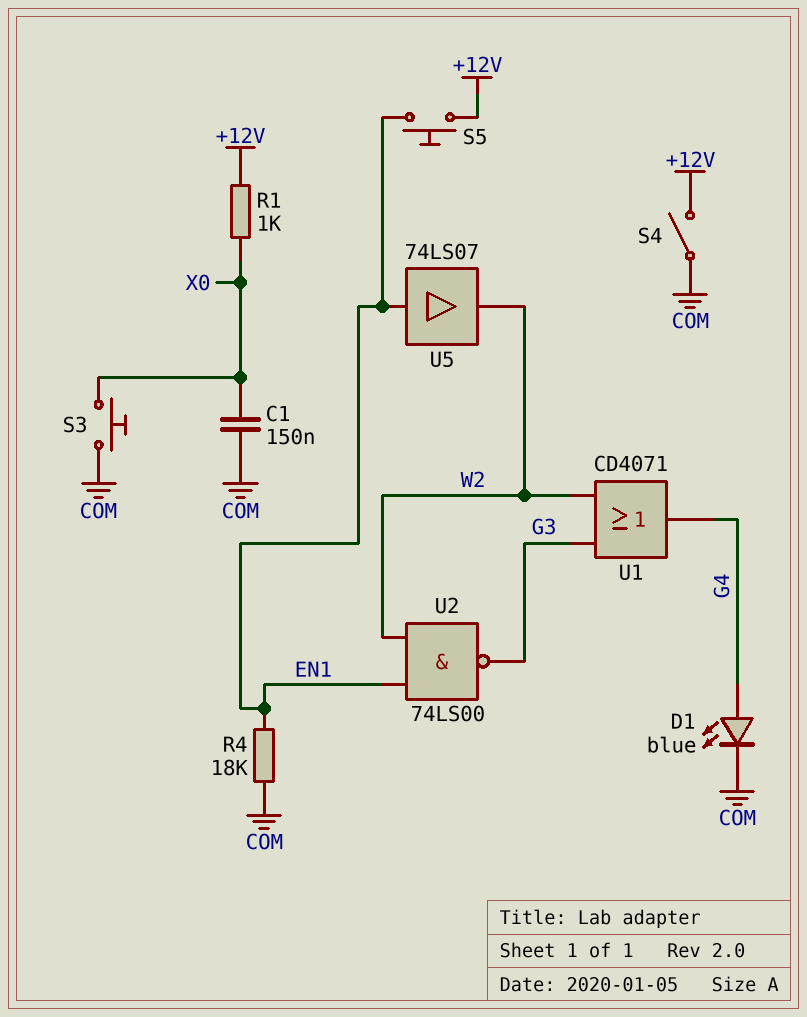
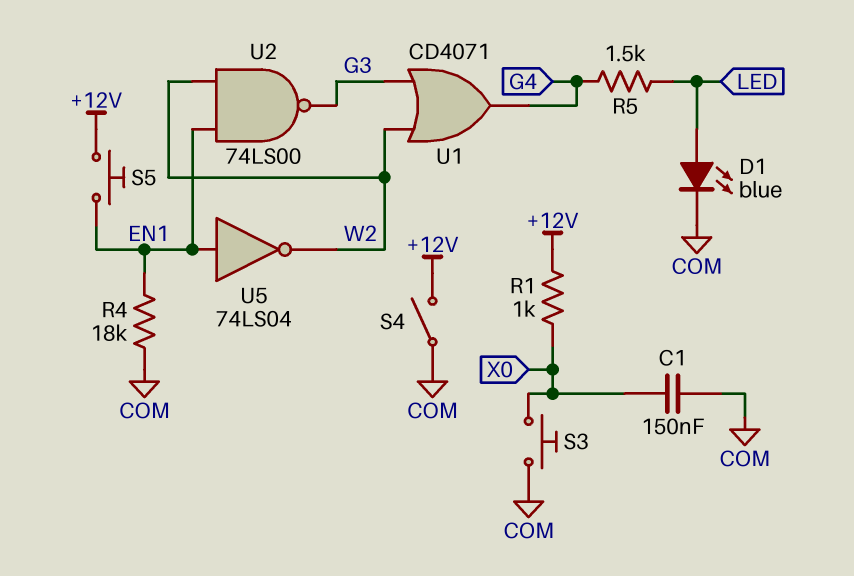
D1: LED blue (A G4, K COM) -> LED blue (A LED, K COM)
R5: none -> 1.5k (G4, LED)
U5: buffer 74LS07 (in EN1, out W2) -> NOT 74LS04 (in EN1, out W2)

